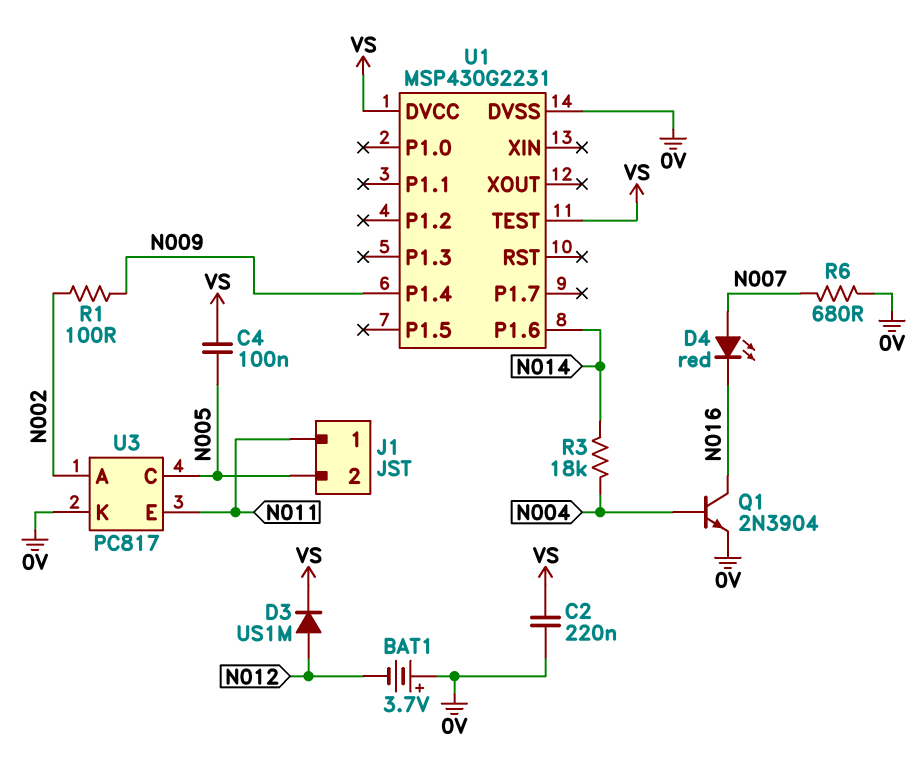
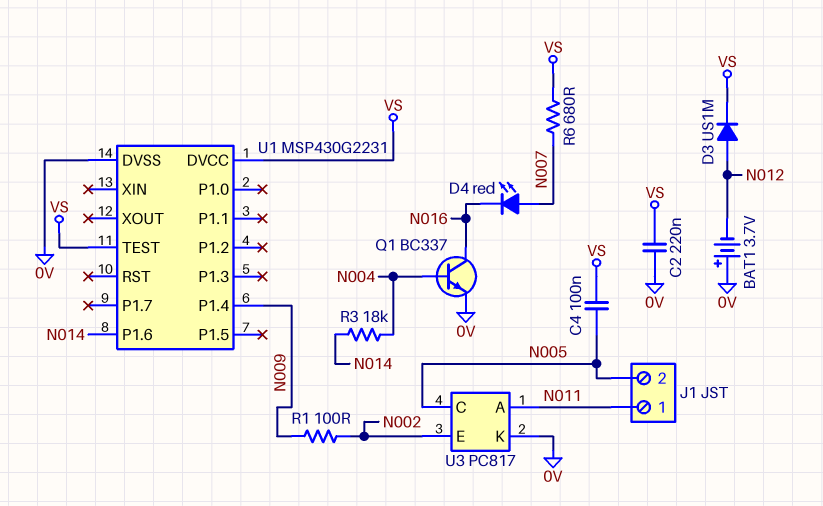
Q1: NPN 2N3904 (B N004, C N016, E 0V) -> NPN BC337 (B N004, C N016, E 0V)
R6: 680 (0V, N007) -> 680 (N007, VS)
U3 pin A: N002 -> N011
U3 pin E: N011 -> N002

